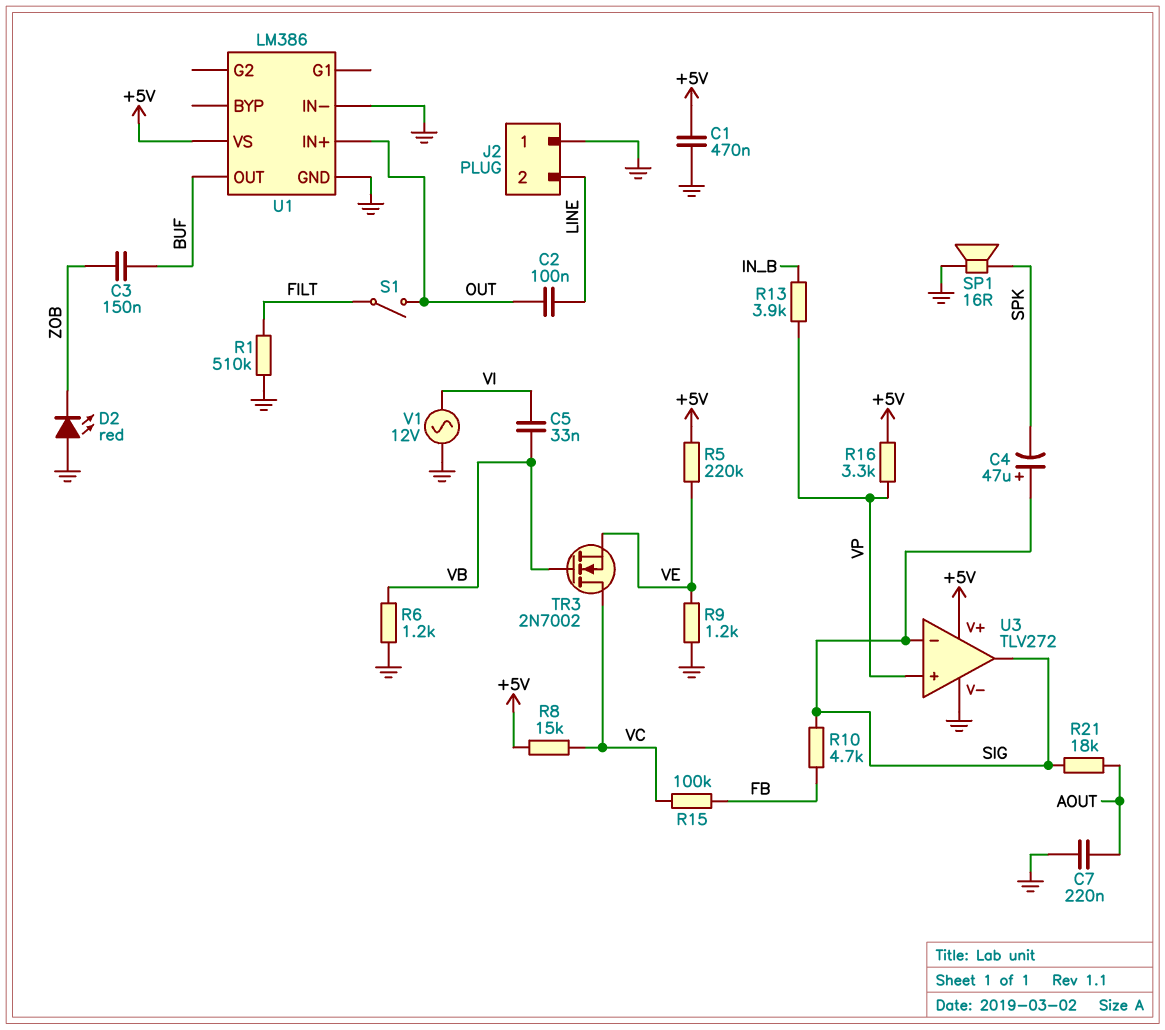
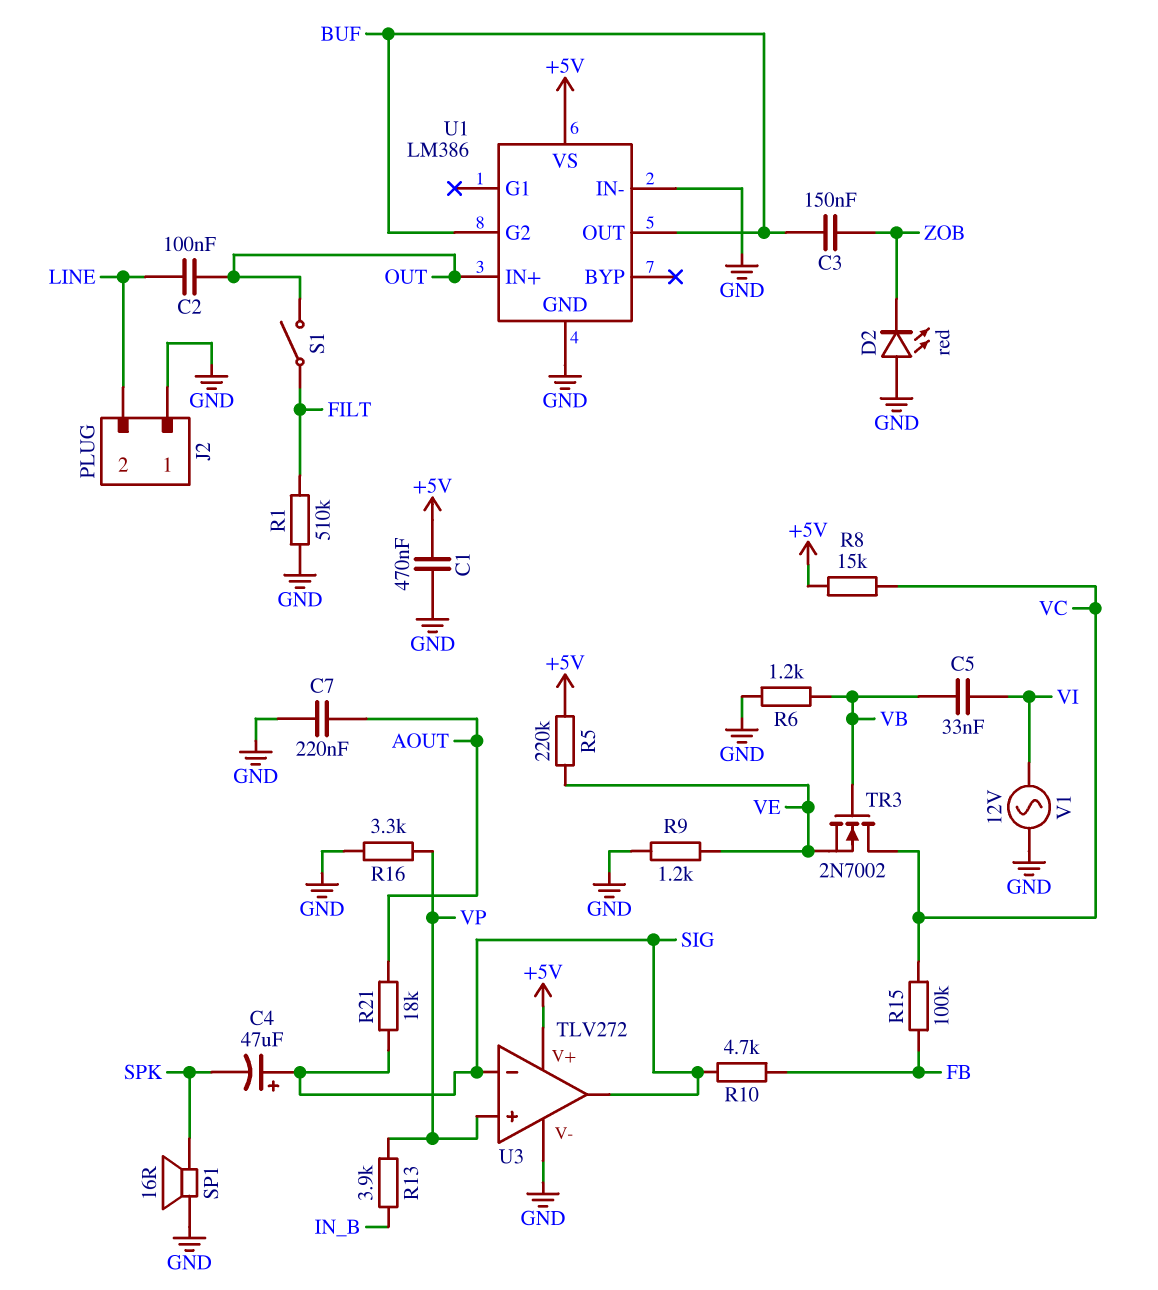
R16: 3.3k (+5V, VP) -> 3.3k (GND, VP)
U1 pin G2: none -> BUF

